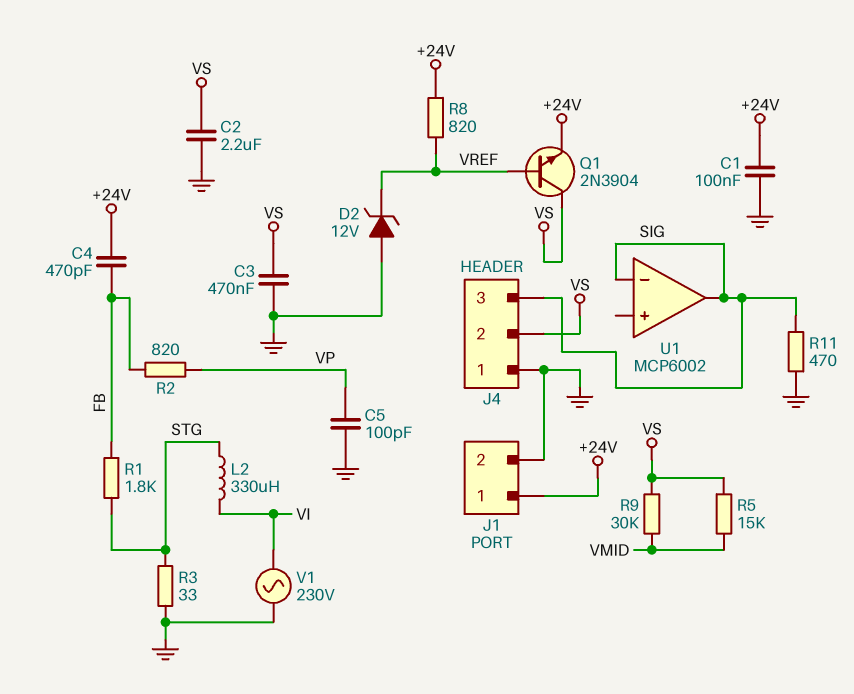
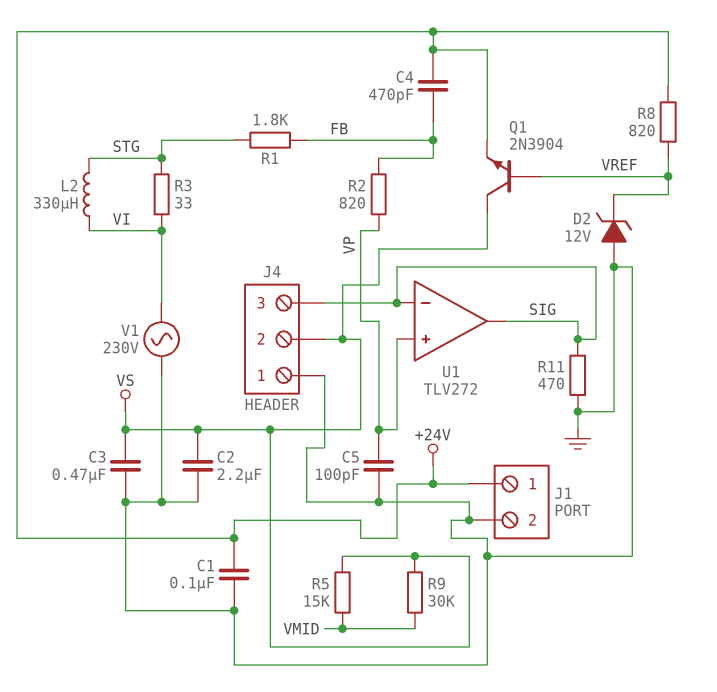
R3: 33 (GND, STG) -> 33 (STG, VI)
U1: MCP6002 -> TLV272
U1 pin in+: none -> VP

